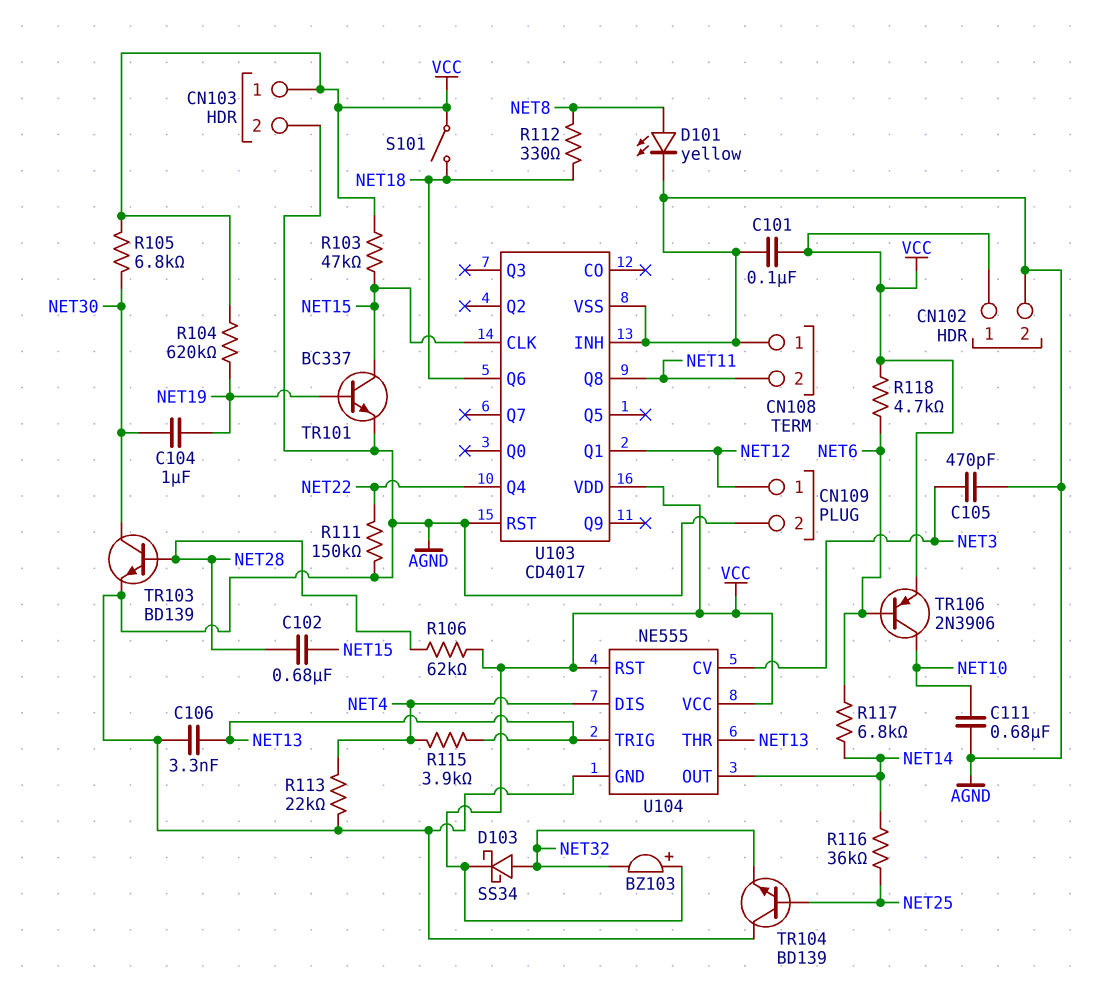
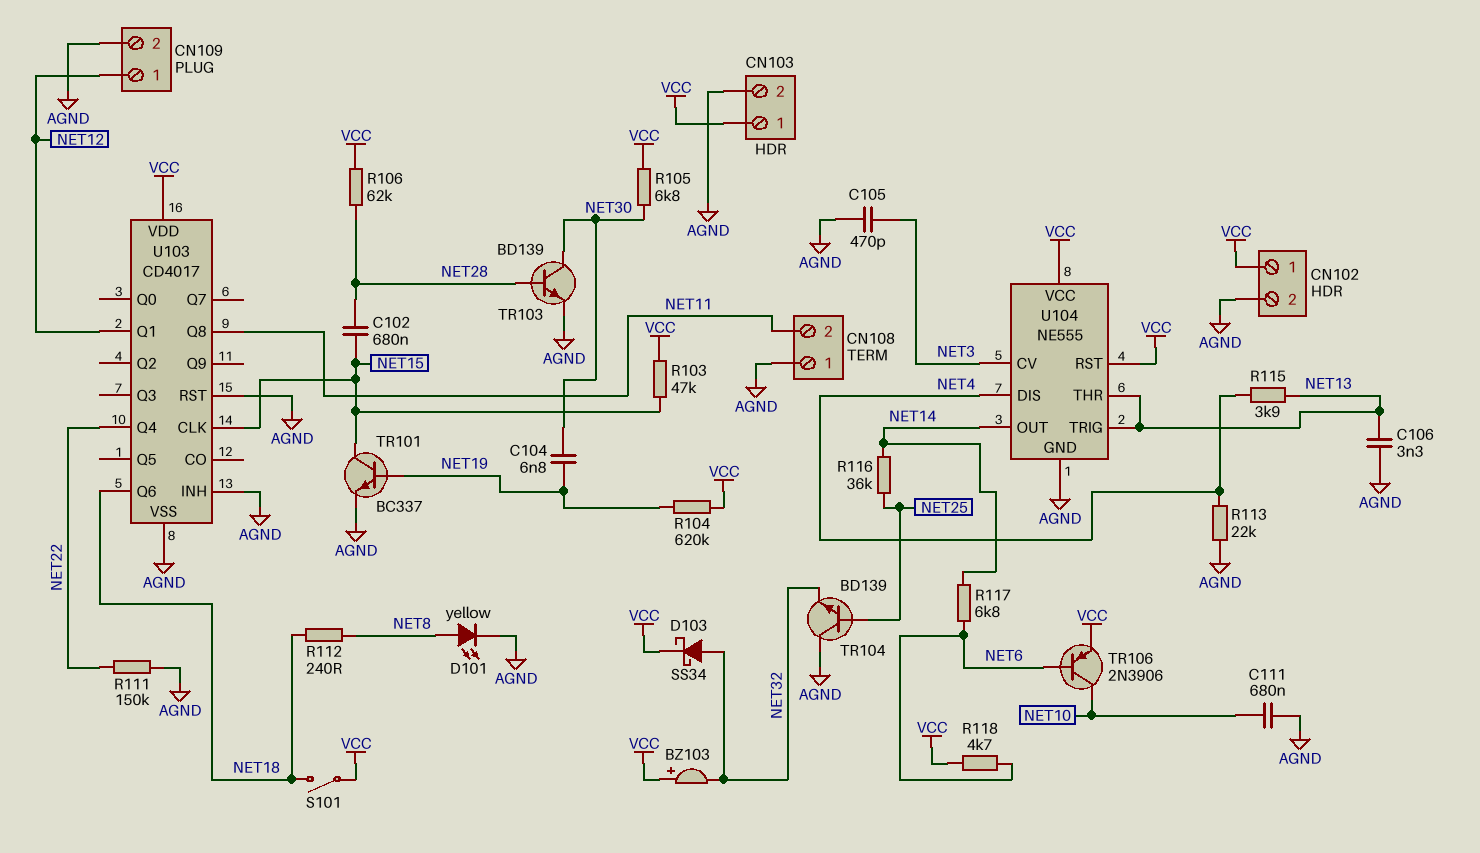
C101: 100nF (AGND, VCC) -> none
C104: 1uF (NET19, NET30) -> 6.8nF (NET19, NET30)
R112: 330 (NET8, NET18) -> 240 (NET8, NET18)

